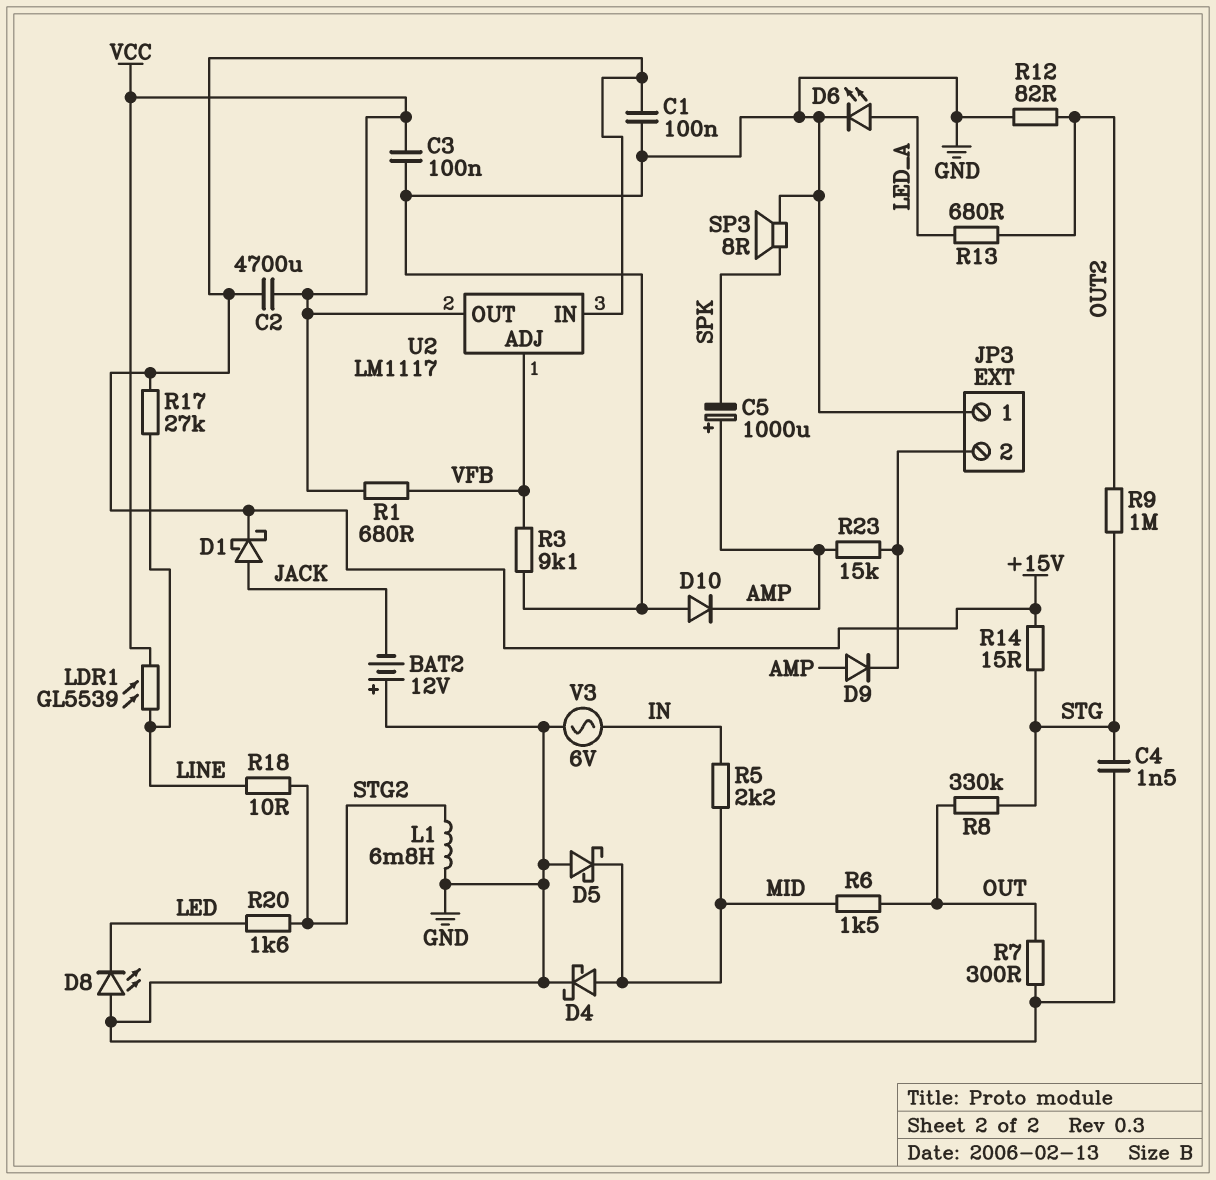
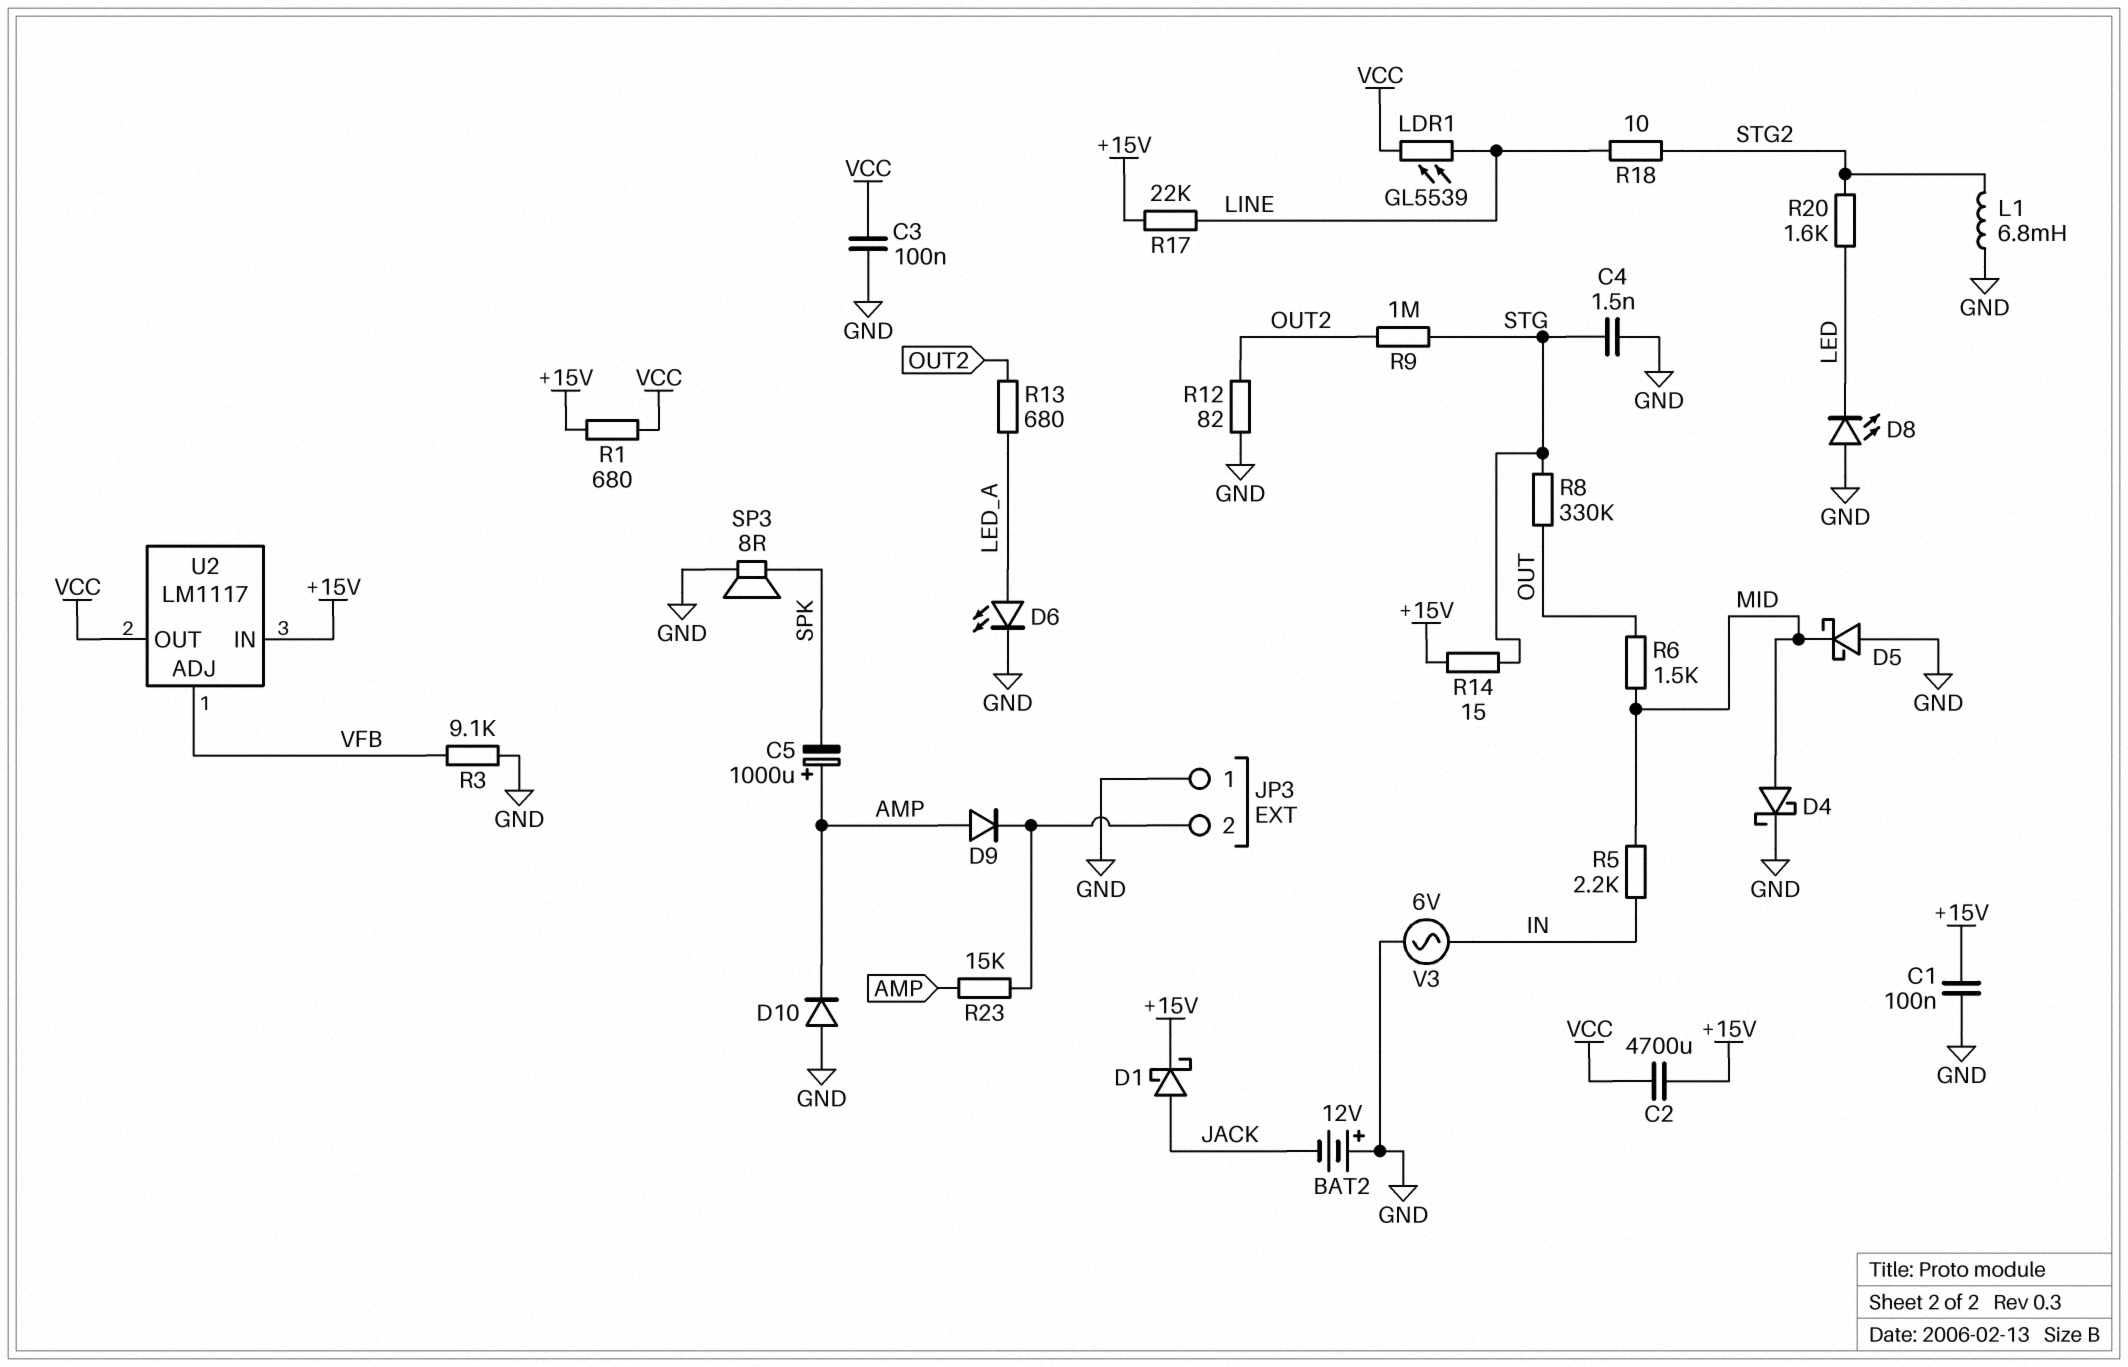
R1: 680 (VCC, VFB) -> 680 (+15V, VCC)
R7: 300 (GND, OUT) -> none
R17: 27k (+15V, LINE) -> 22k (+15V, LINE)

